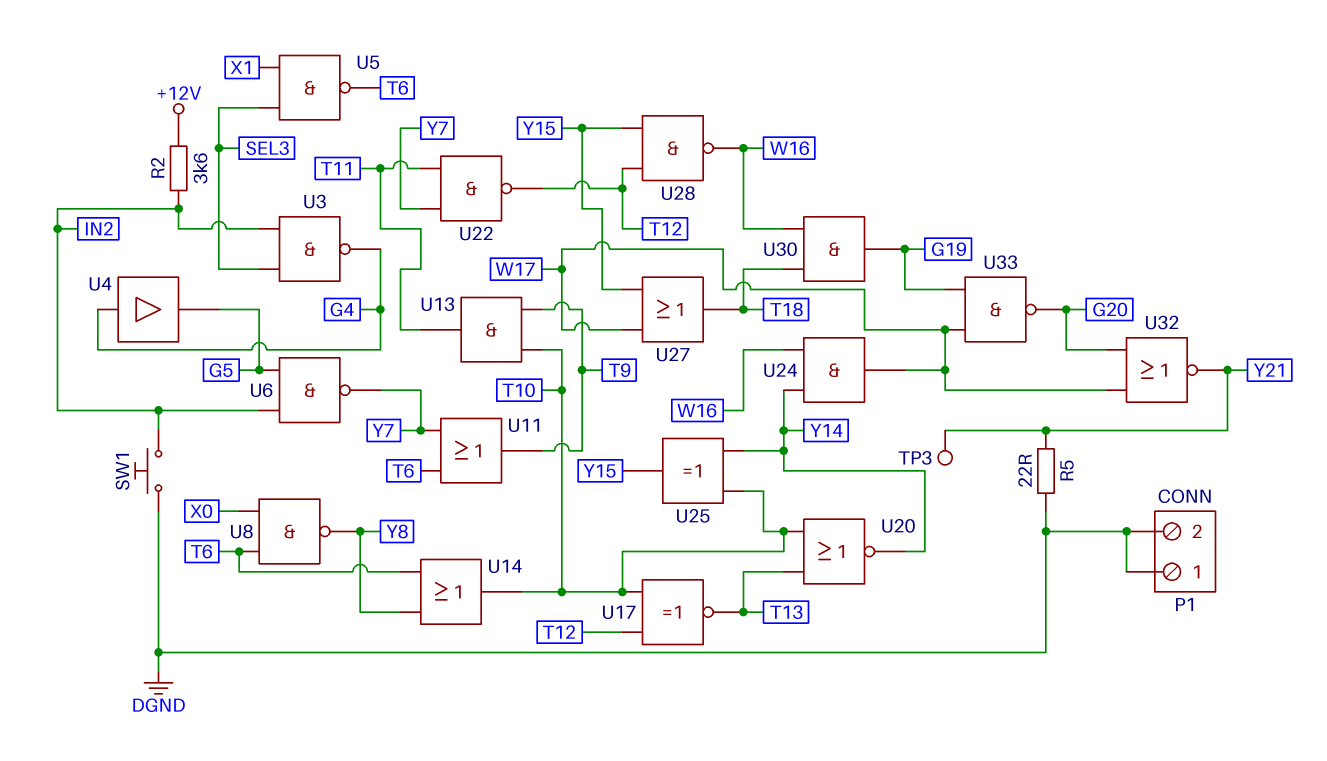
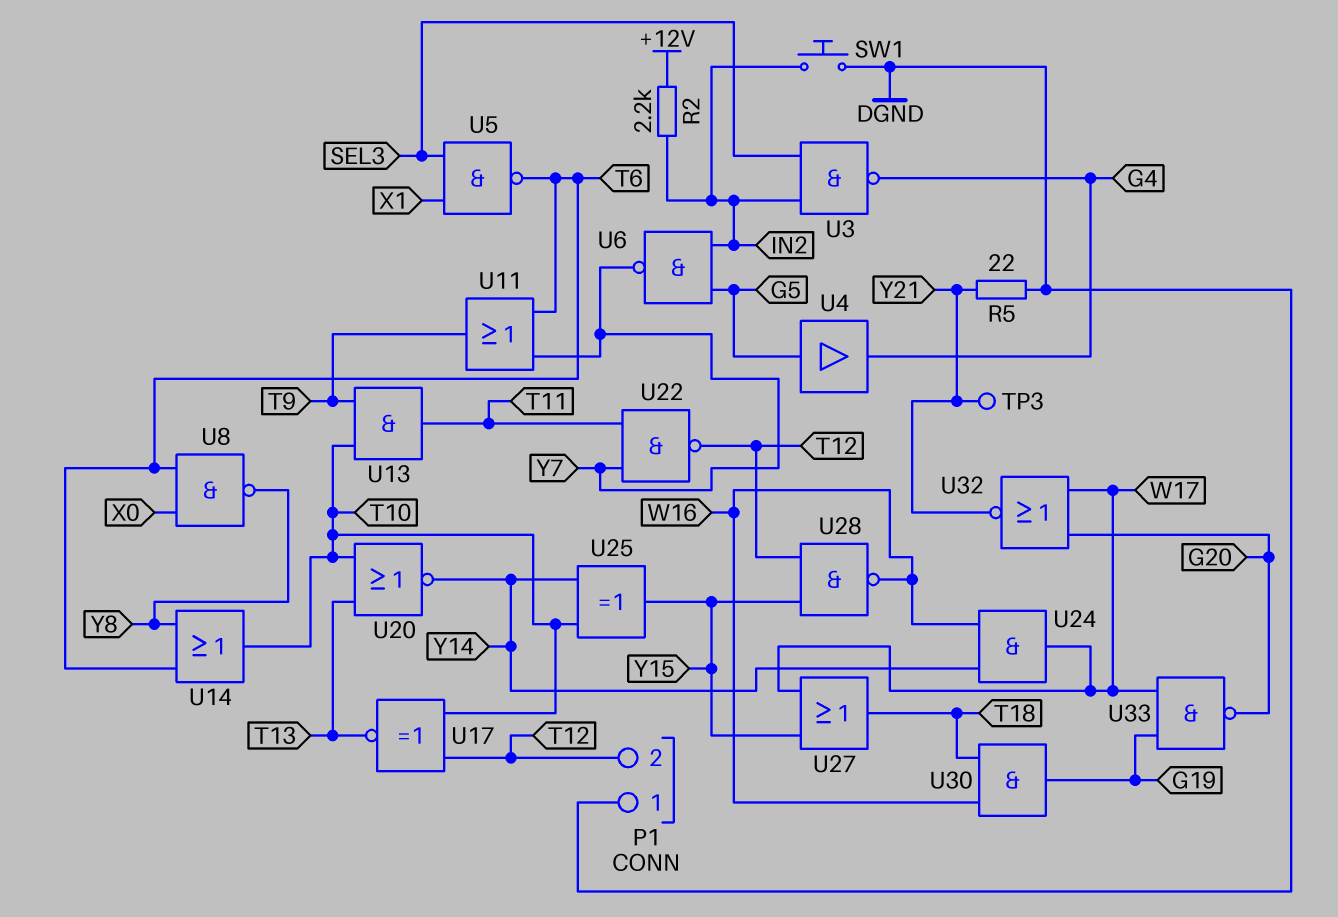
P1 pin 2: DGND -> T12
R2: 3.6k (+12V, IN2) -> 2.2k (+12V, IN2)
U4: buffer (in G4, out G5) -> buffer (in G5, out G4)

